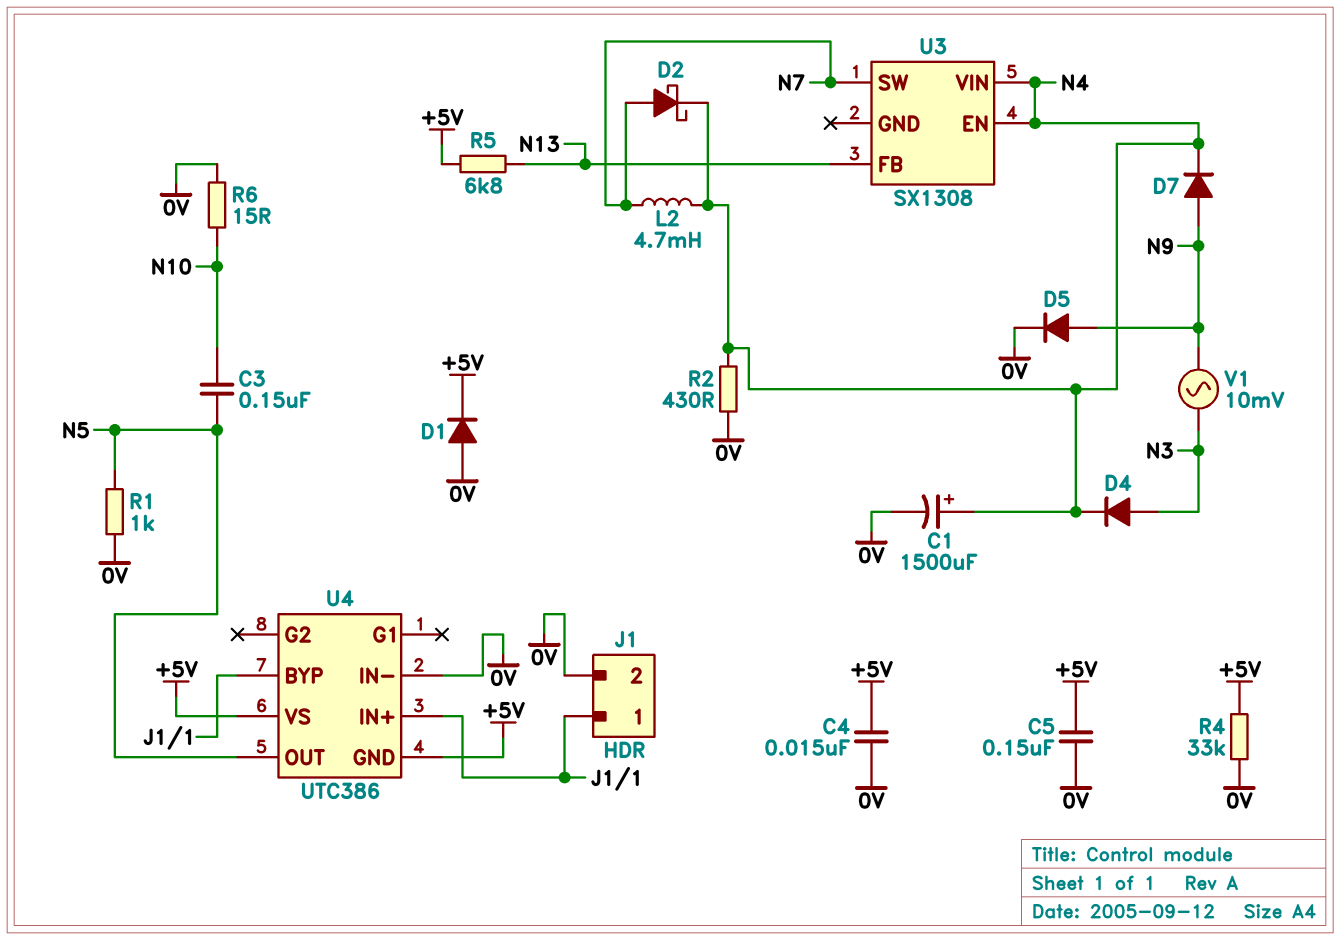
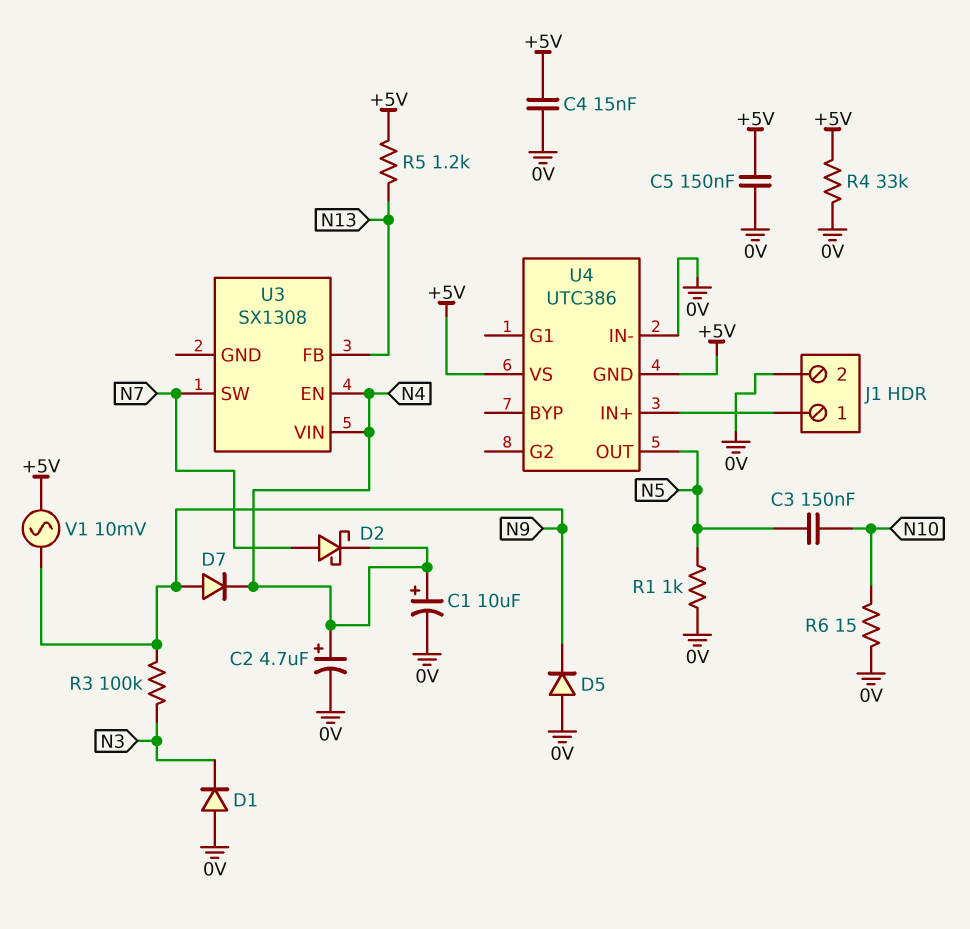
C1: 1500uF (plus N4, minus 0V) -> 10uF (plus N4, minus 0V)
C2: none -> 4.7uF (plus N4, minus 0V)
D1: diode (A 0V, K +5V) -> diode (A 0V, K N3)
D4: diode (A N3, K N4) -> none
D5: diode (A N9, K 0V) -> diode (A 0V, K N9)
L2: 4.7mH (N4, N7) -> none
R2: 430 (0V, N4) -> none
R3: none -> 100k (N3, N9)
R5: 6.8k (+5V, N13) -> 1.2k (+5V, N13)
U4 pin BYP: J1/1 -> none
V1: AC 10mV (N3, N9) -> AC 10mV (+5V, N9)

